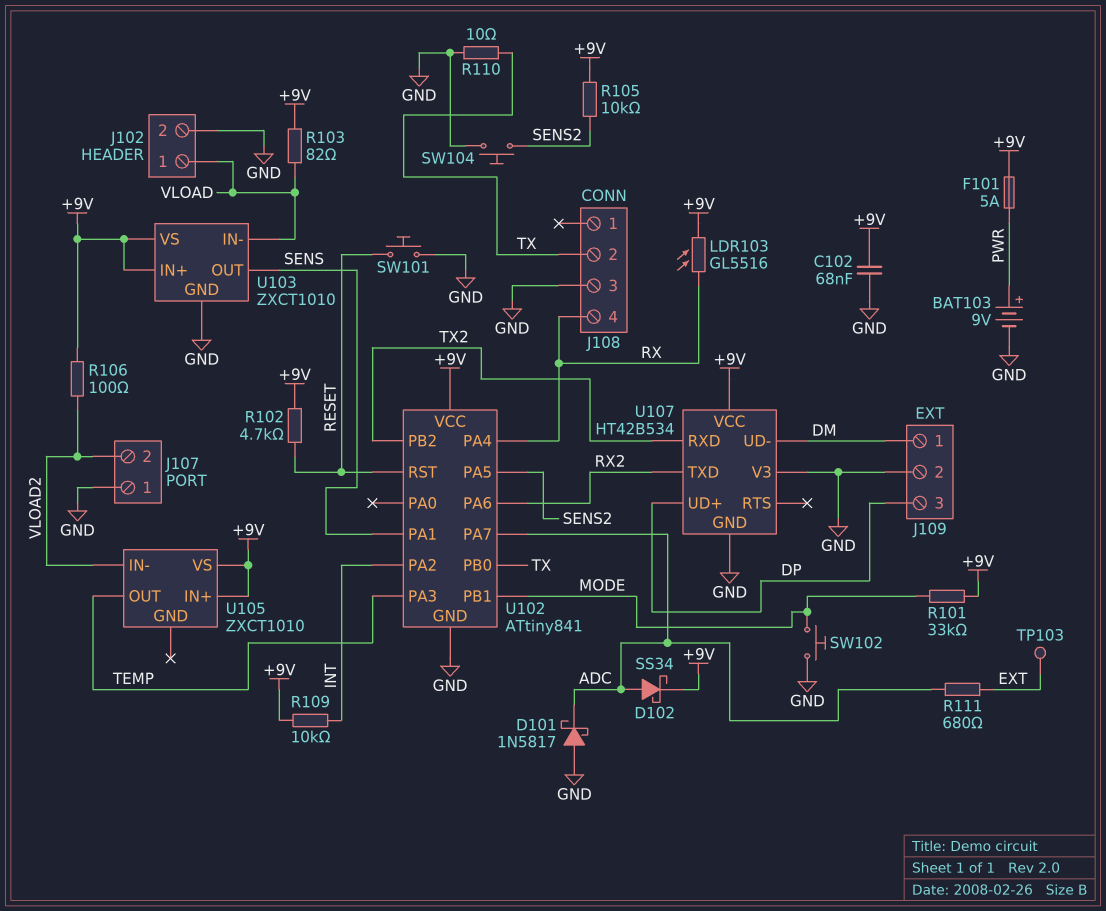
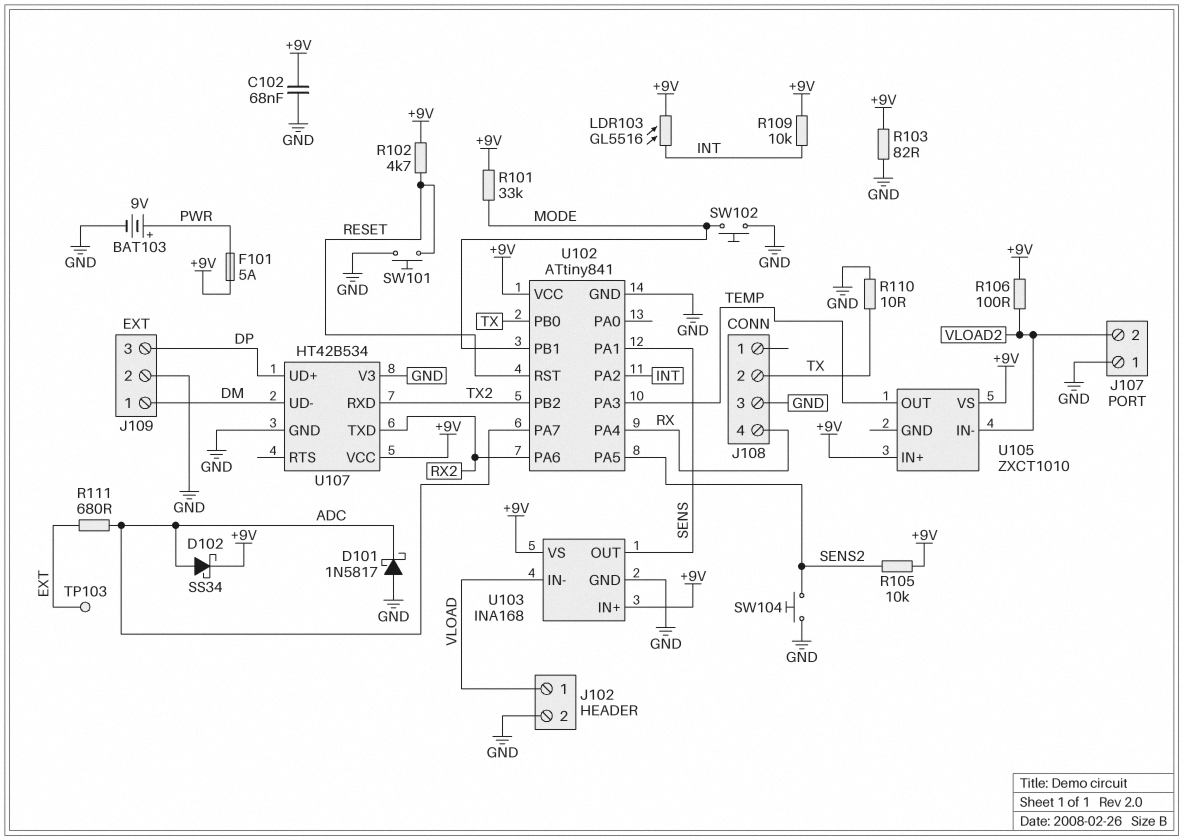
LDR103: GL5516 (+9V, RX) -> GL5516 (+9V, INT)
R103: 82 (+9V, VLOAD) -> 82 (+9V, GND)
U103: ZXCT1010 -> INA168

